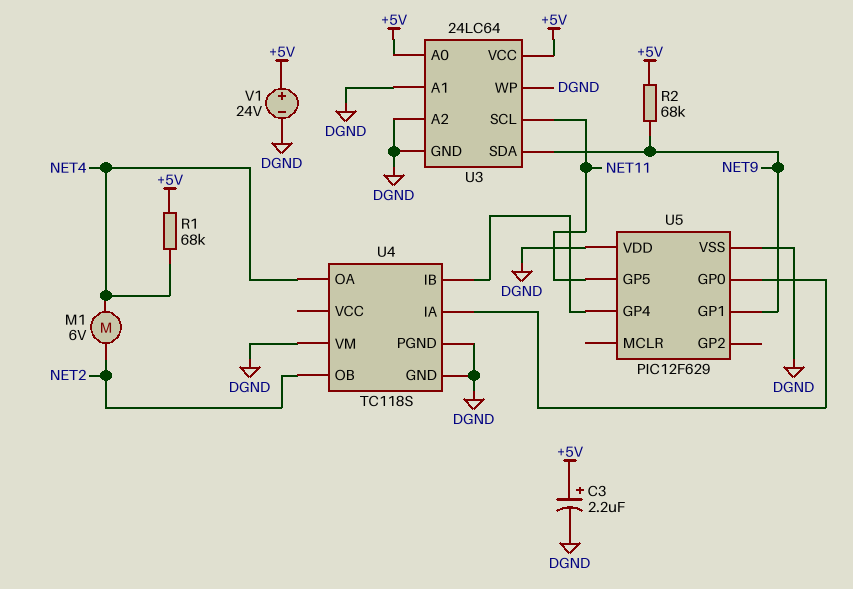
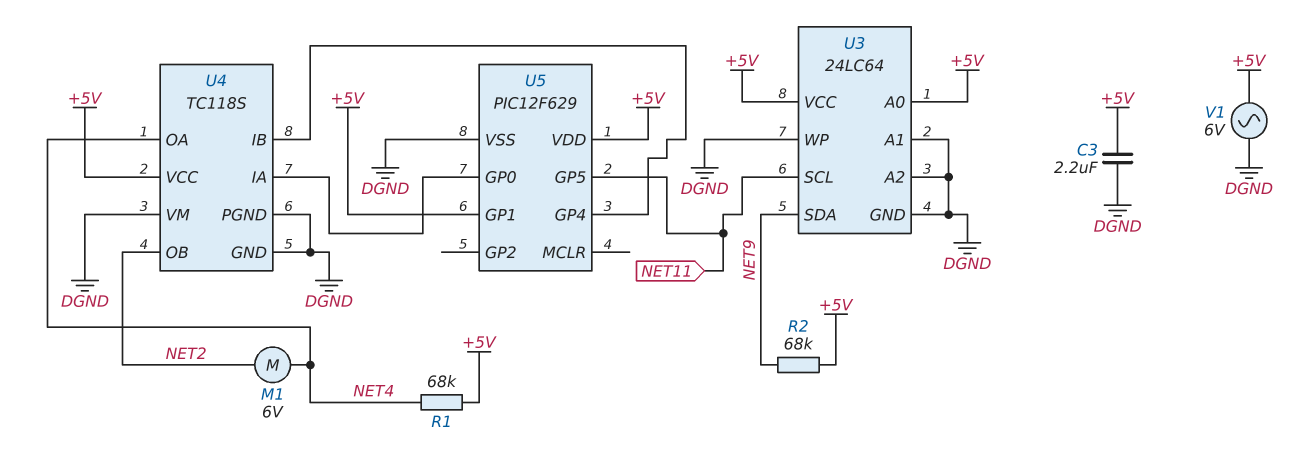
C3: 2.2uF (plus +5V, minus DGND) -> 2.2uF (+5V, DGND)
U4 pin VCC: none -> +5V
U5 pin GP1: NET9 -> +5V
U5 pin VDD: DGND -> +5V
V1: 24V (plus +5V, minus DGND) -> AC 6V (+5V, DGND)

